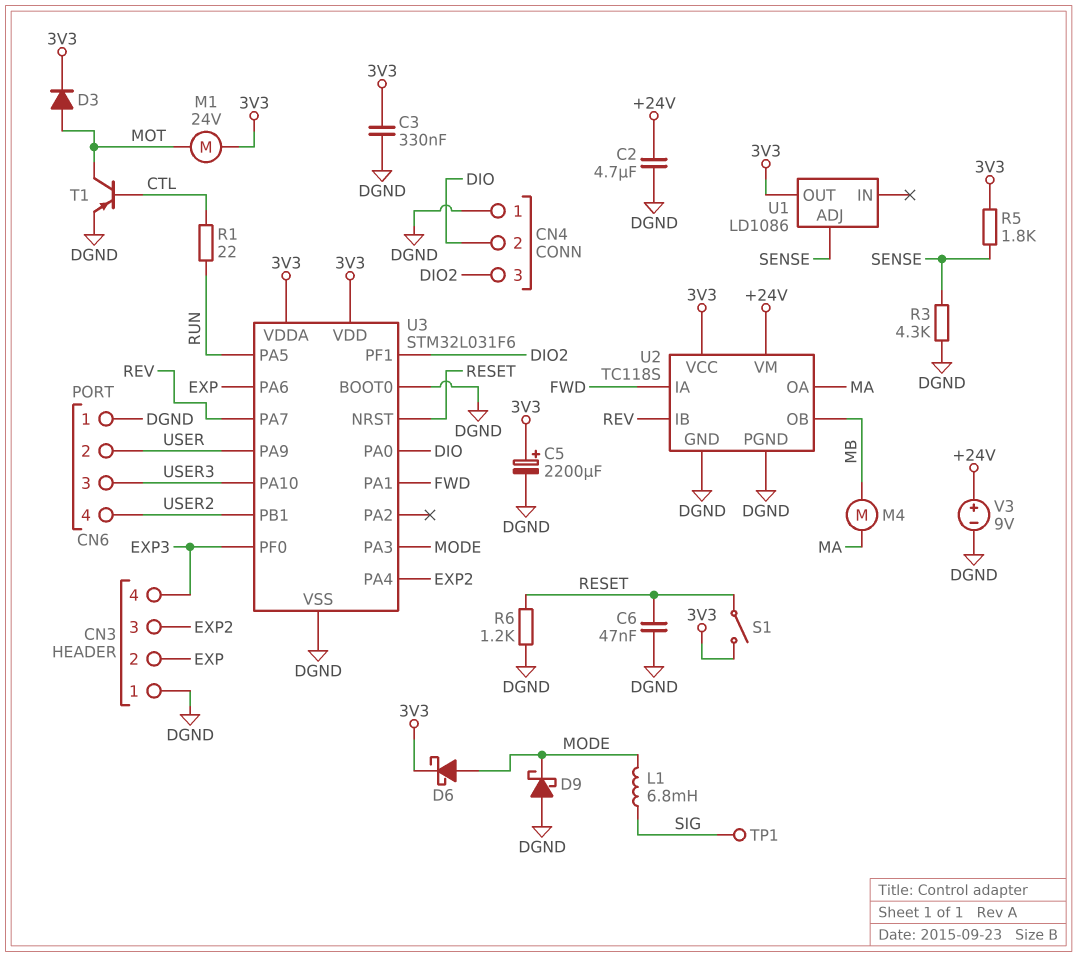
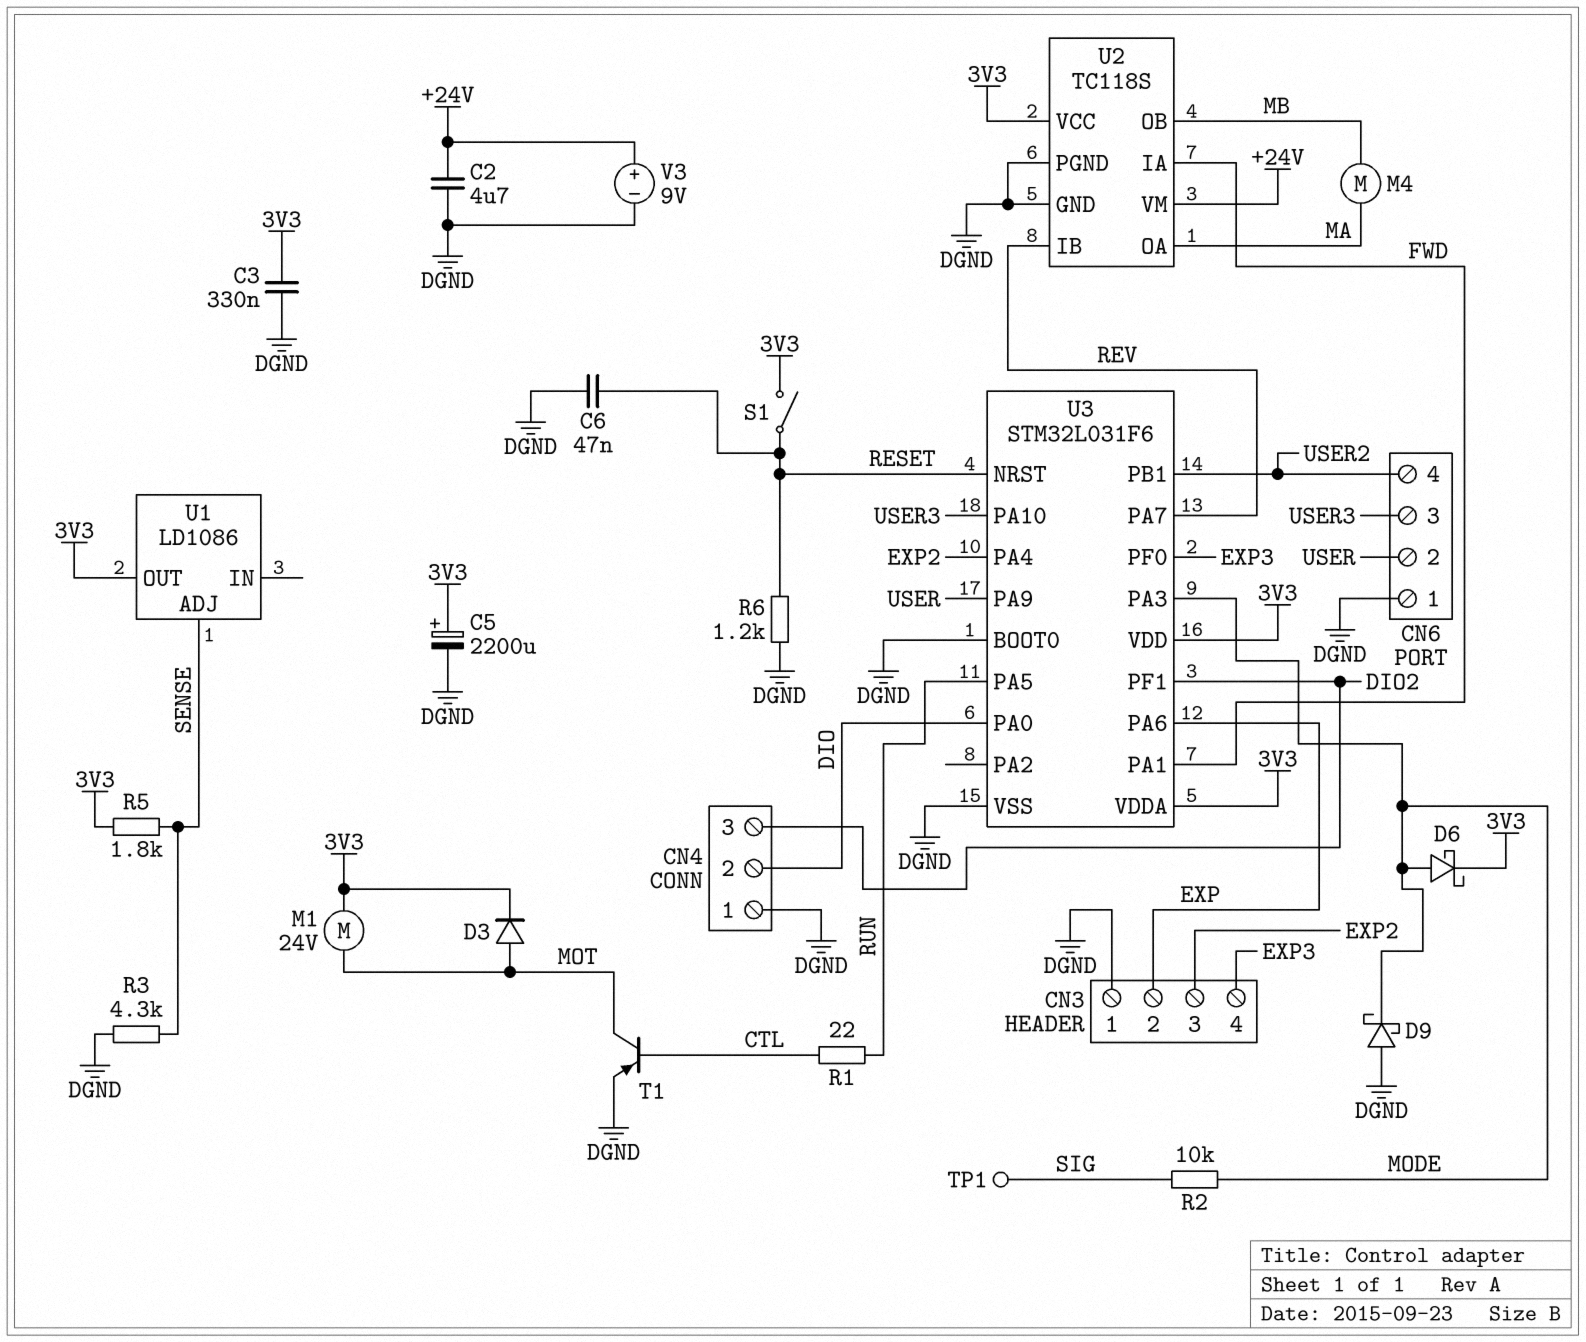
L1: 6.8mH (MODE, SIG) -> none
R2: none -> 10k (MODE, SIG)

